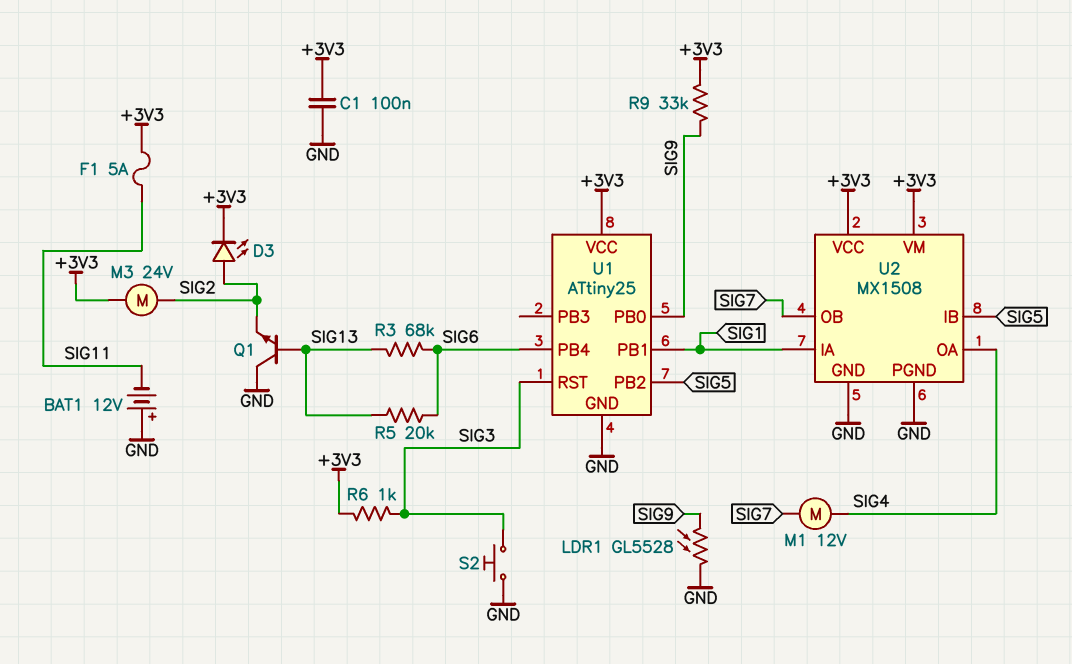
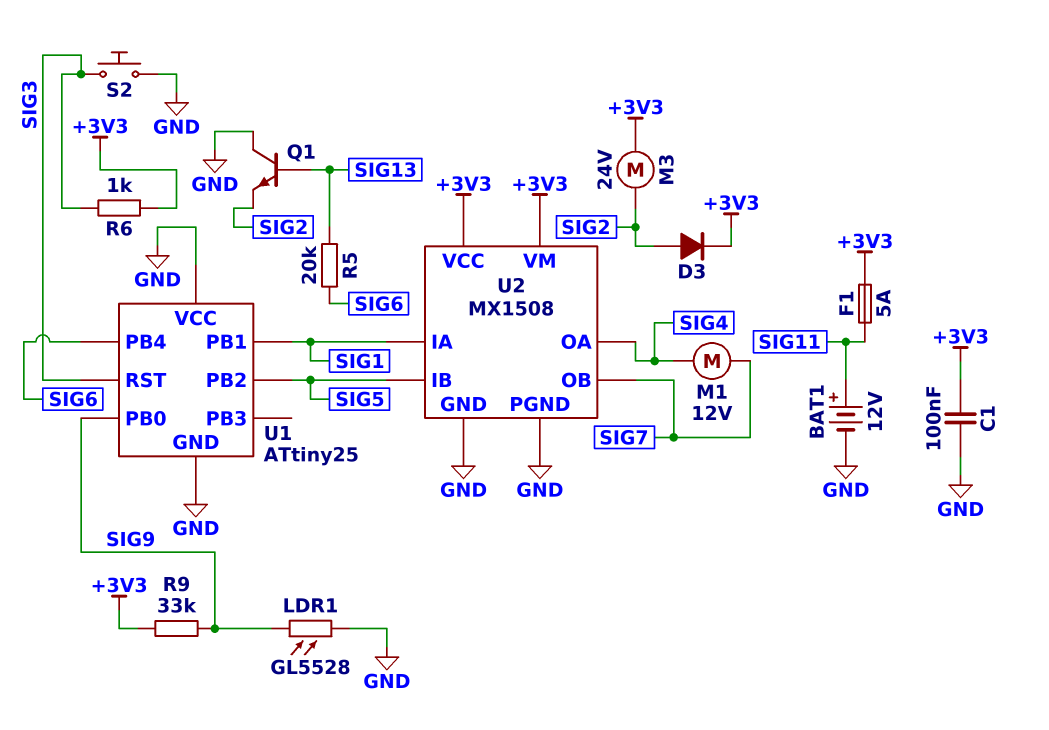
BAT1: 12V (plus GND, minus SIG11) -> 12V (plus SIG11, minus GND)
D3: LED (A SIG2, K +3V3) -> diode (A SIG2, K +3V3)
R3: 68k (SIG6, SIG13) -> none
U1 pin VCC: +3V3 -> GND

